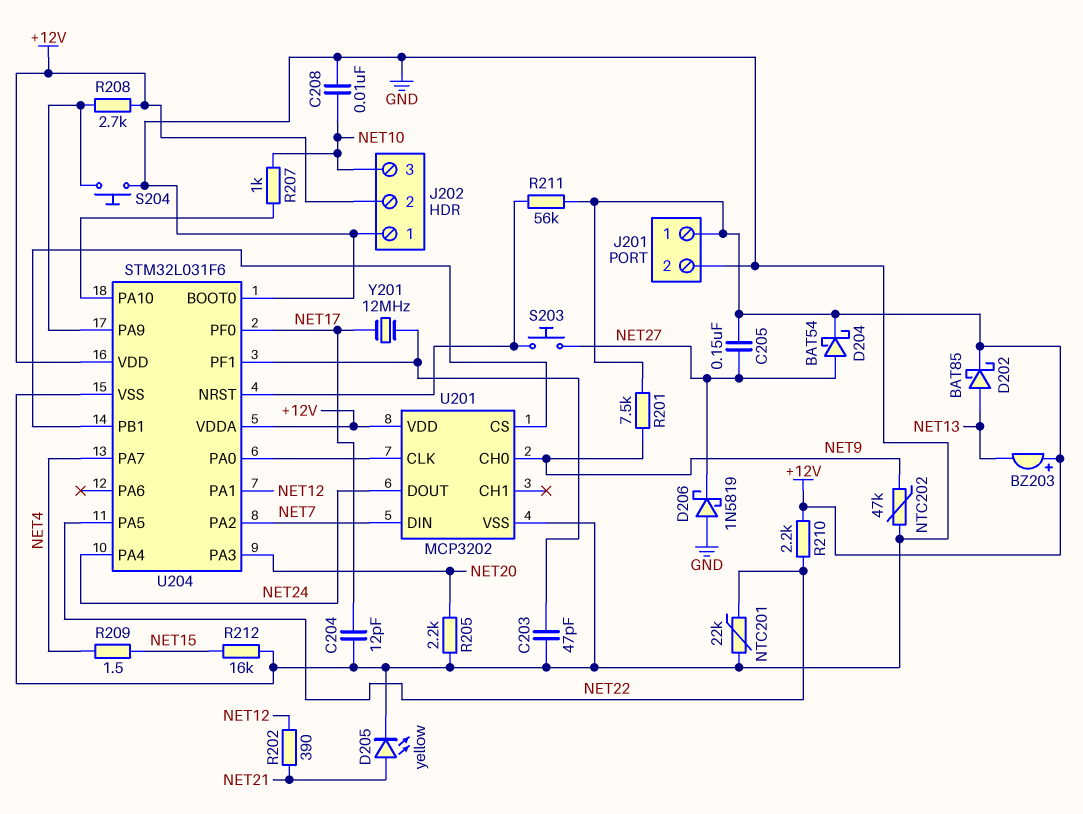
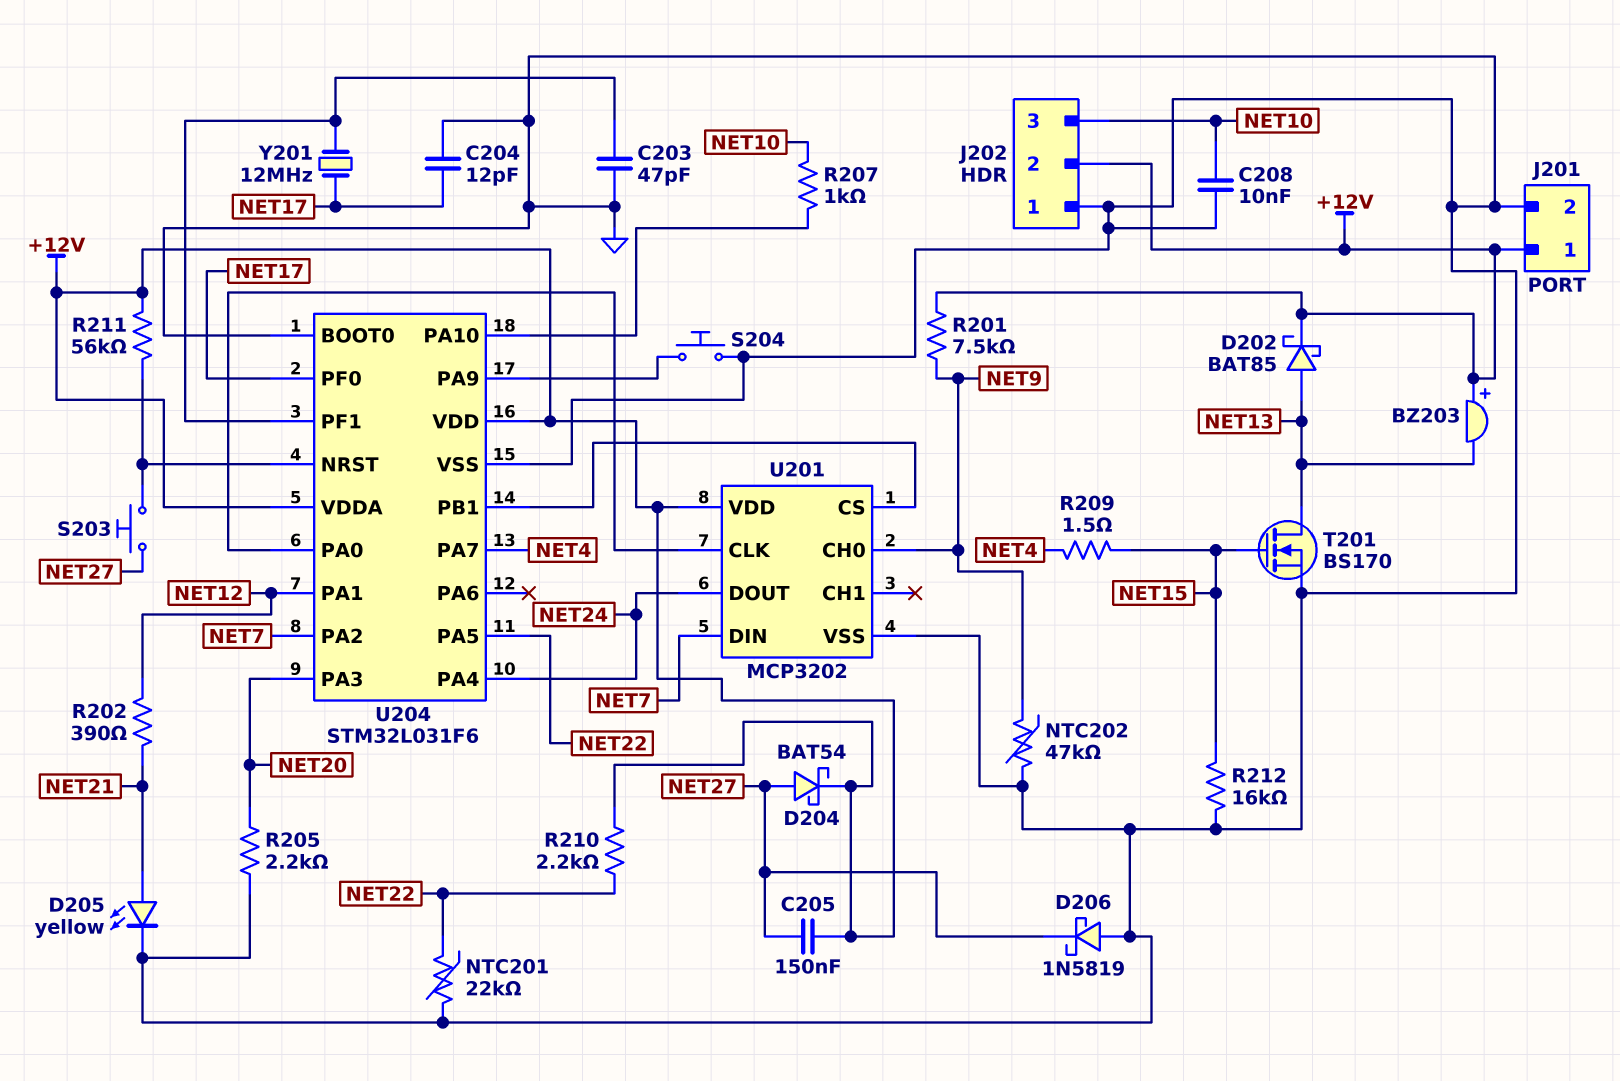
R208: 2.7k (+12V, U204/PA9) -> none
T201: none -> NMOS BS170 (G NET15, D NET13, S GND)

